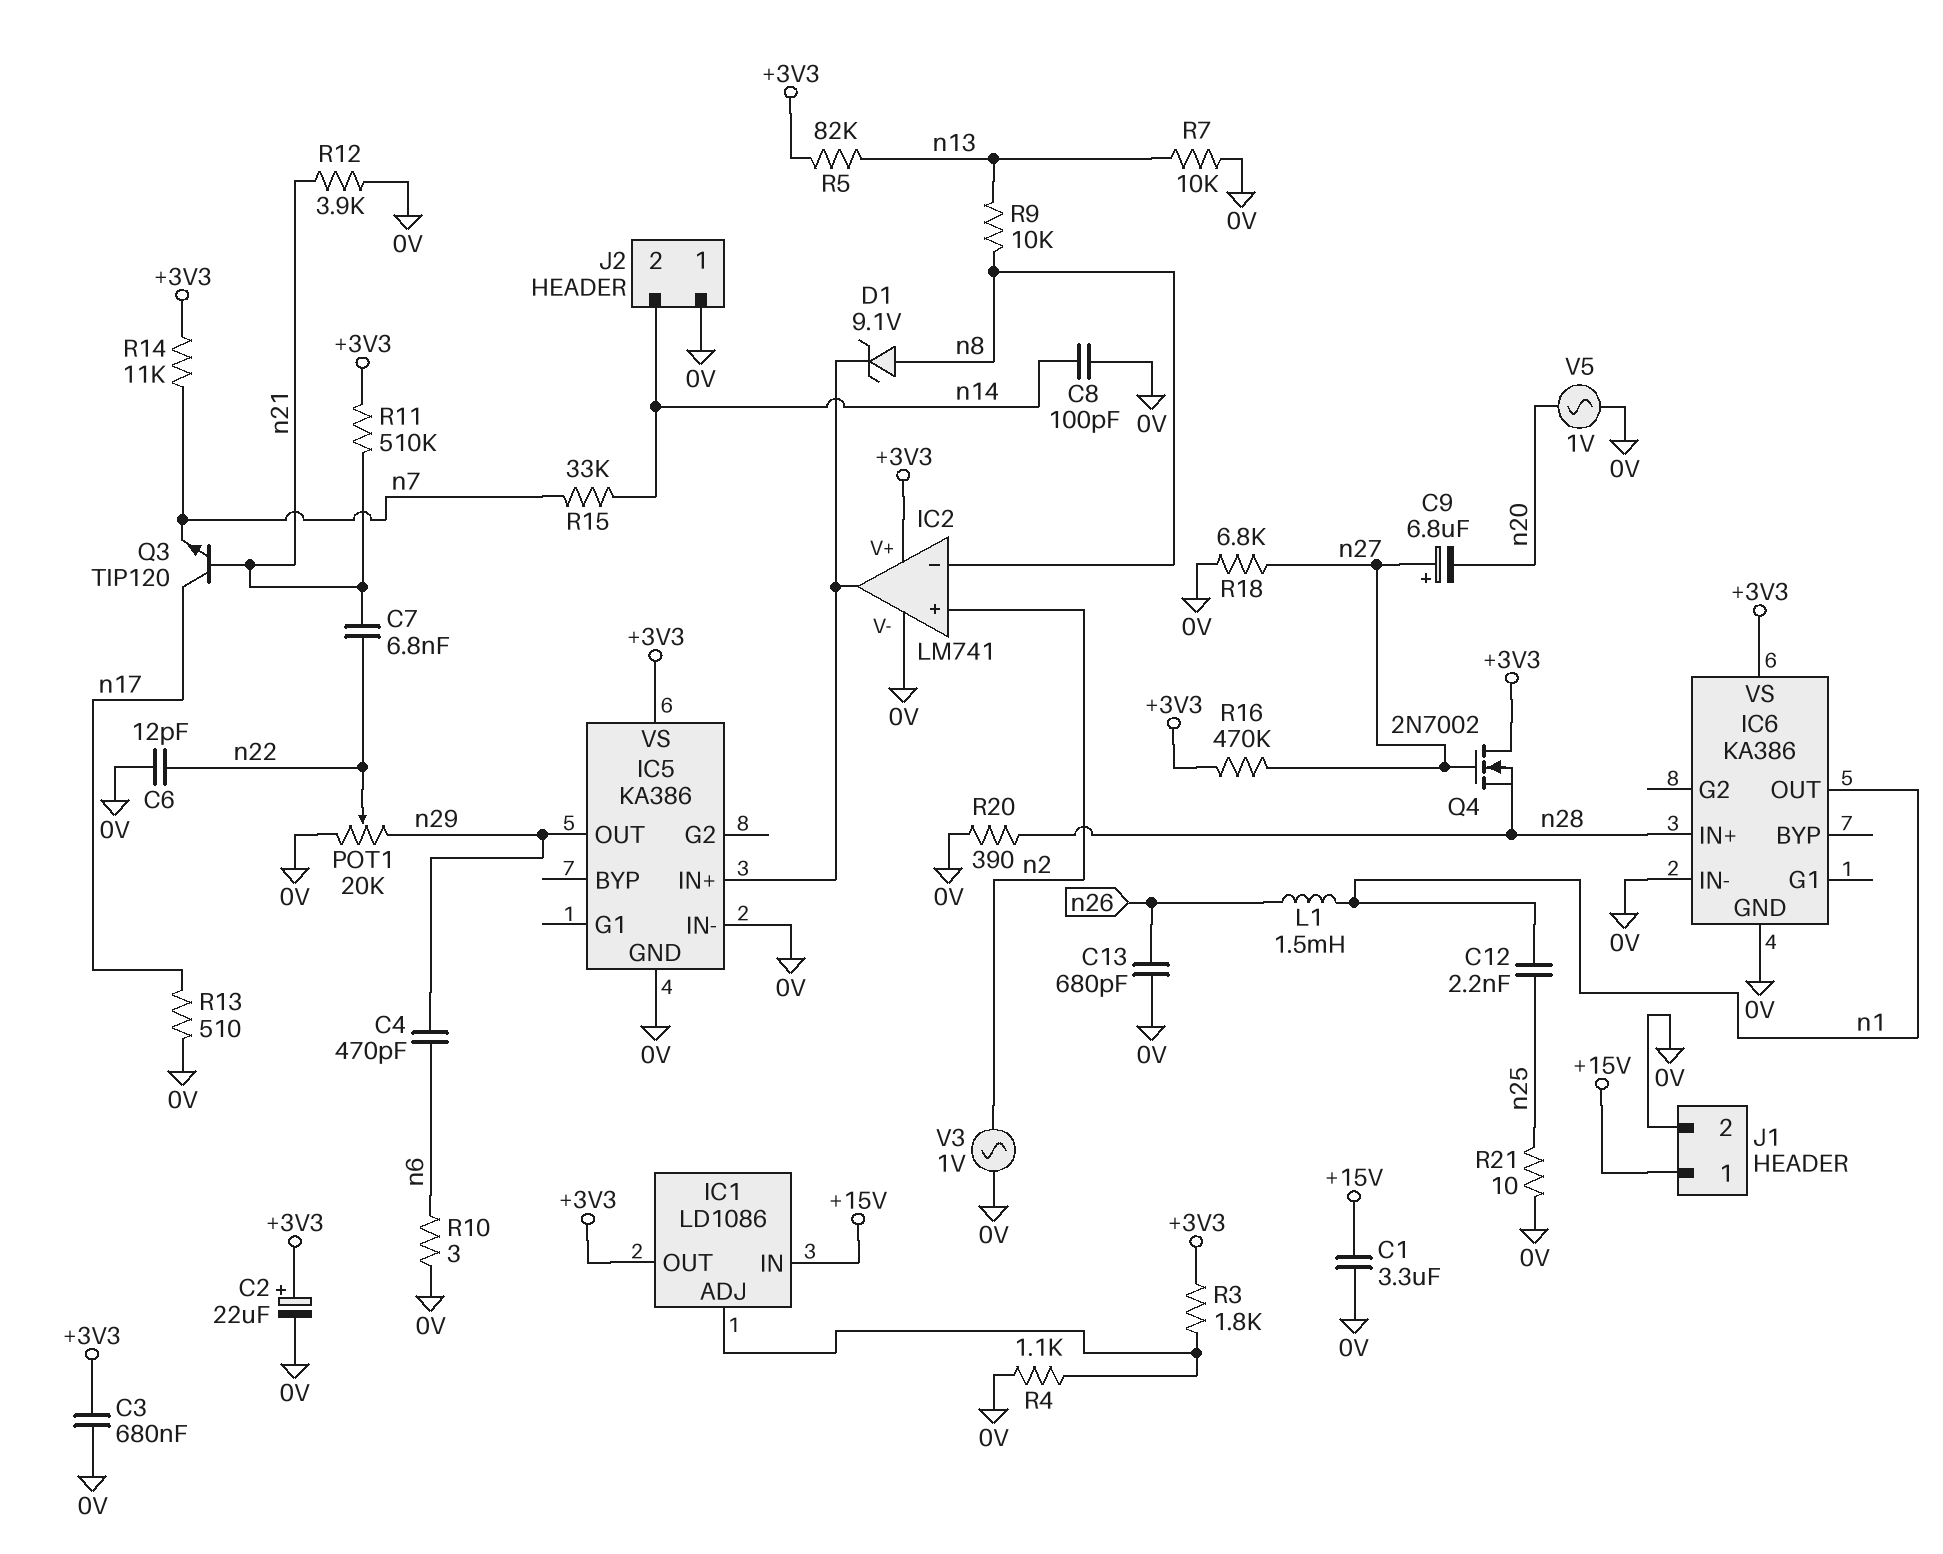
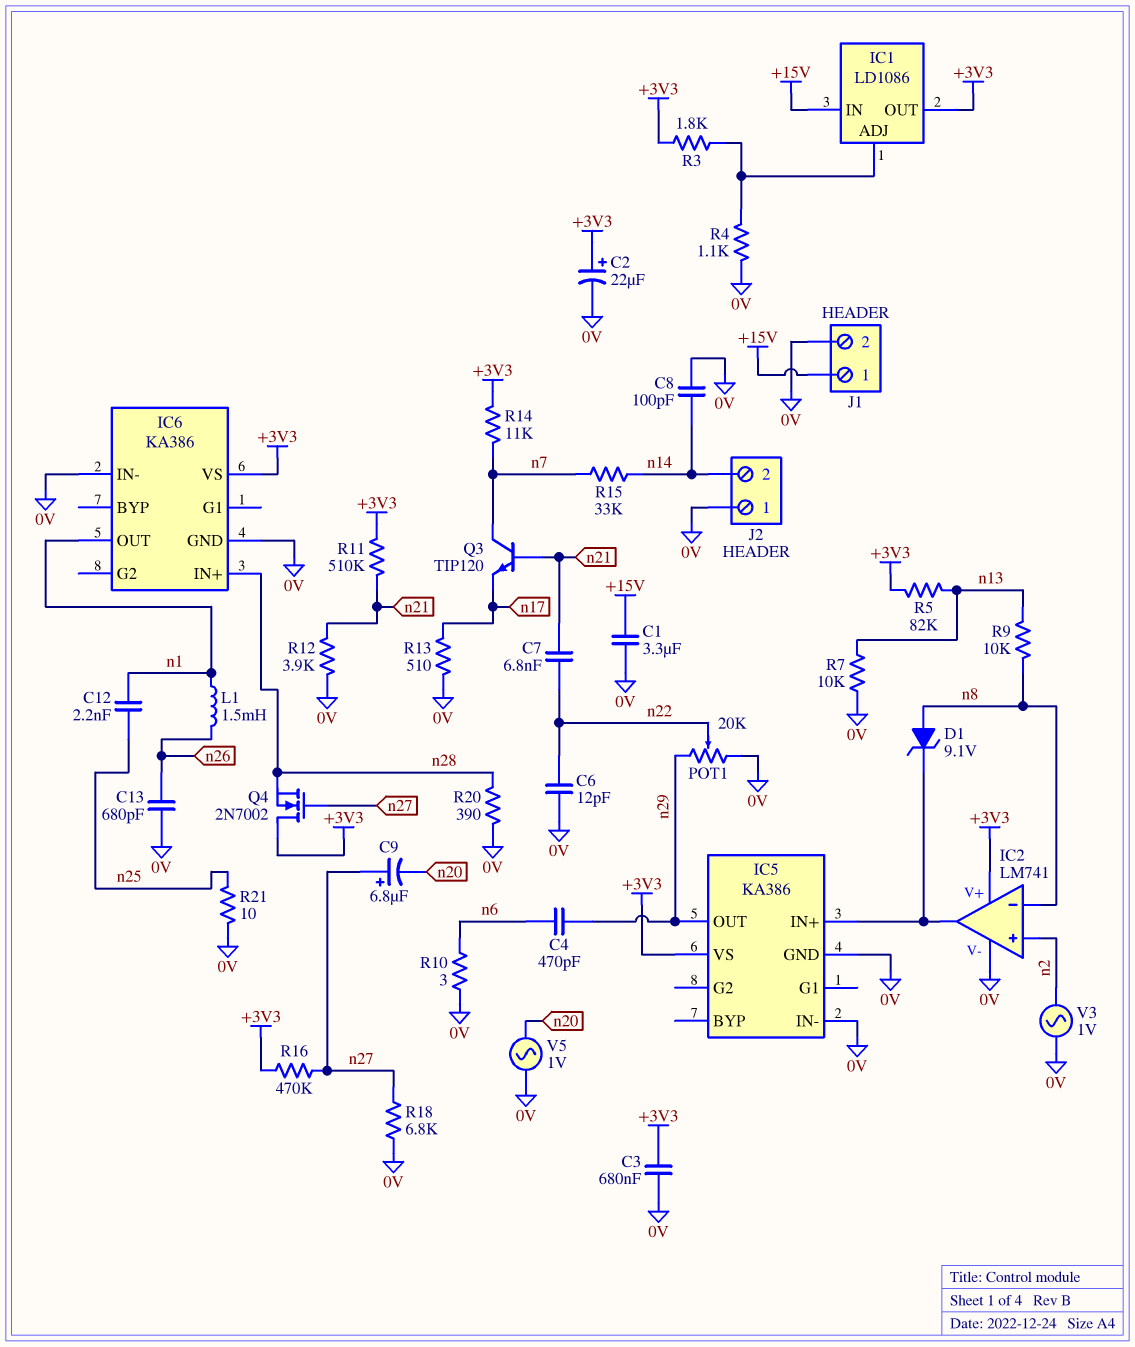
Q3: NPN TIP120 (B n21, C n17, E n7) -> NPN TIP120 (B n21, C n7, E n17)

